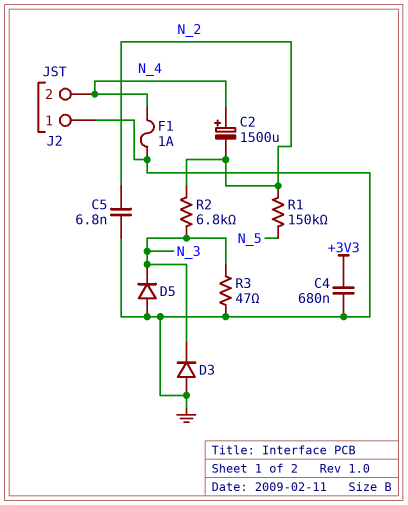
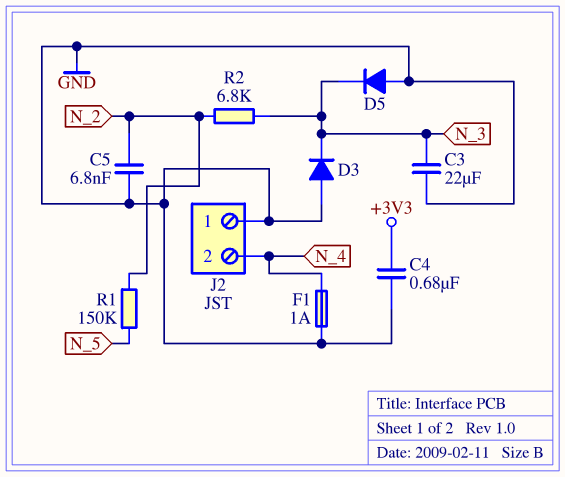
C2: 1500uF (plus N_4, minus N_2) -> none
C3: none -> 22uF (GND, N_3)
R3: 47 (GND, N_3) -> none

